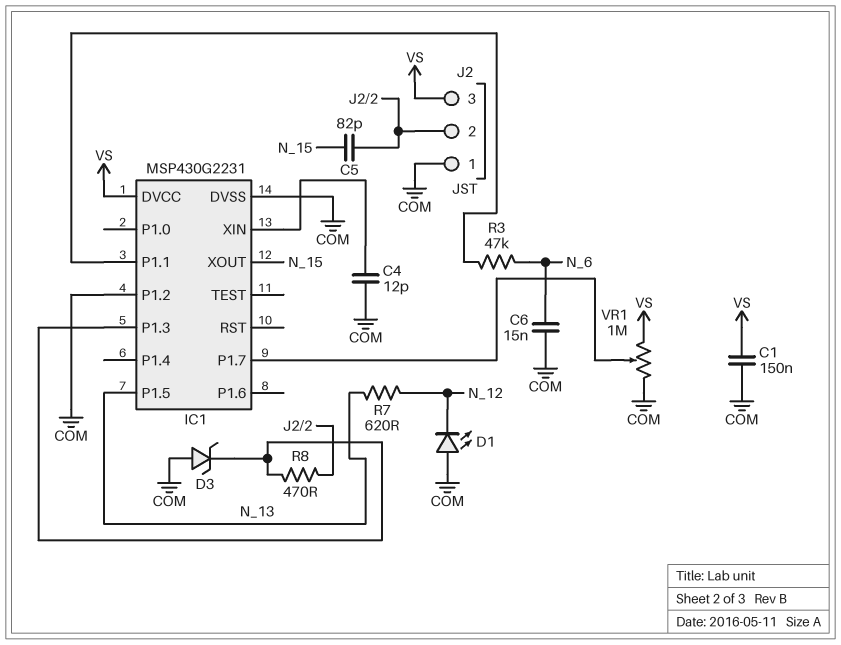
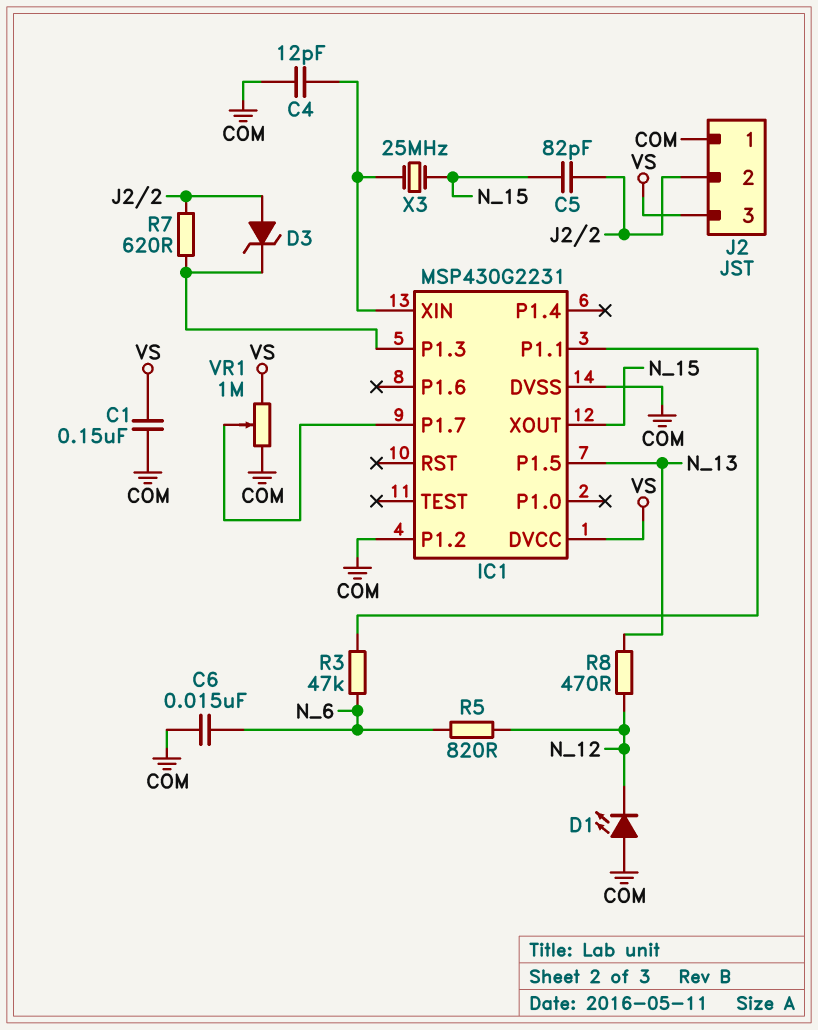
D3: zener (A COM, K IC1/P1.3) -> zener (A J2/2, K IC1/P1.3)
R5: none -> 820 (N_6, N_12)
R7: 620 (N_12, N_13) -> 620 (IC1/P1.3, J2/2)
R8: 470 (IC1/P1.3, J2/2) -> 470 (N_12, N_13)
X3: none -> 25MHz (IC1/XIN, N_15)

